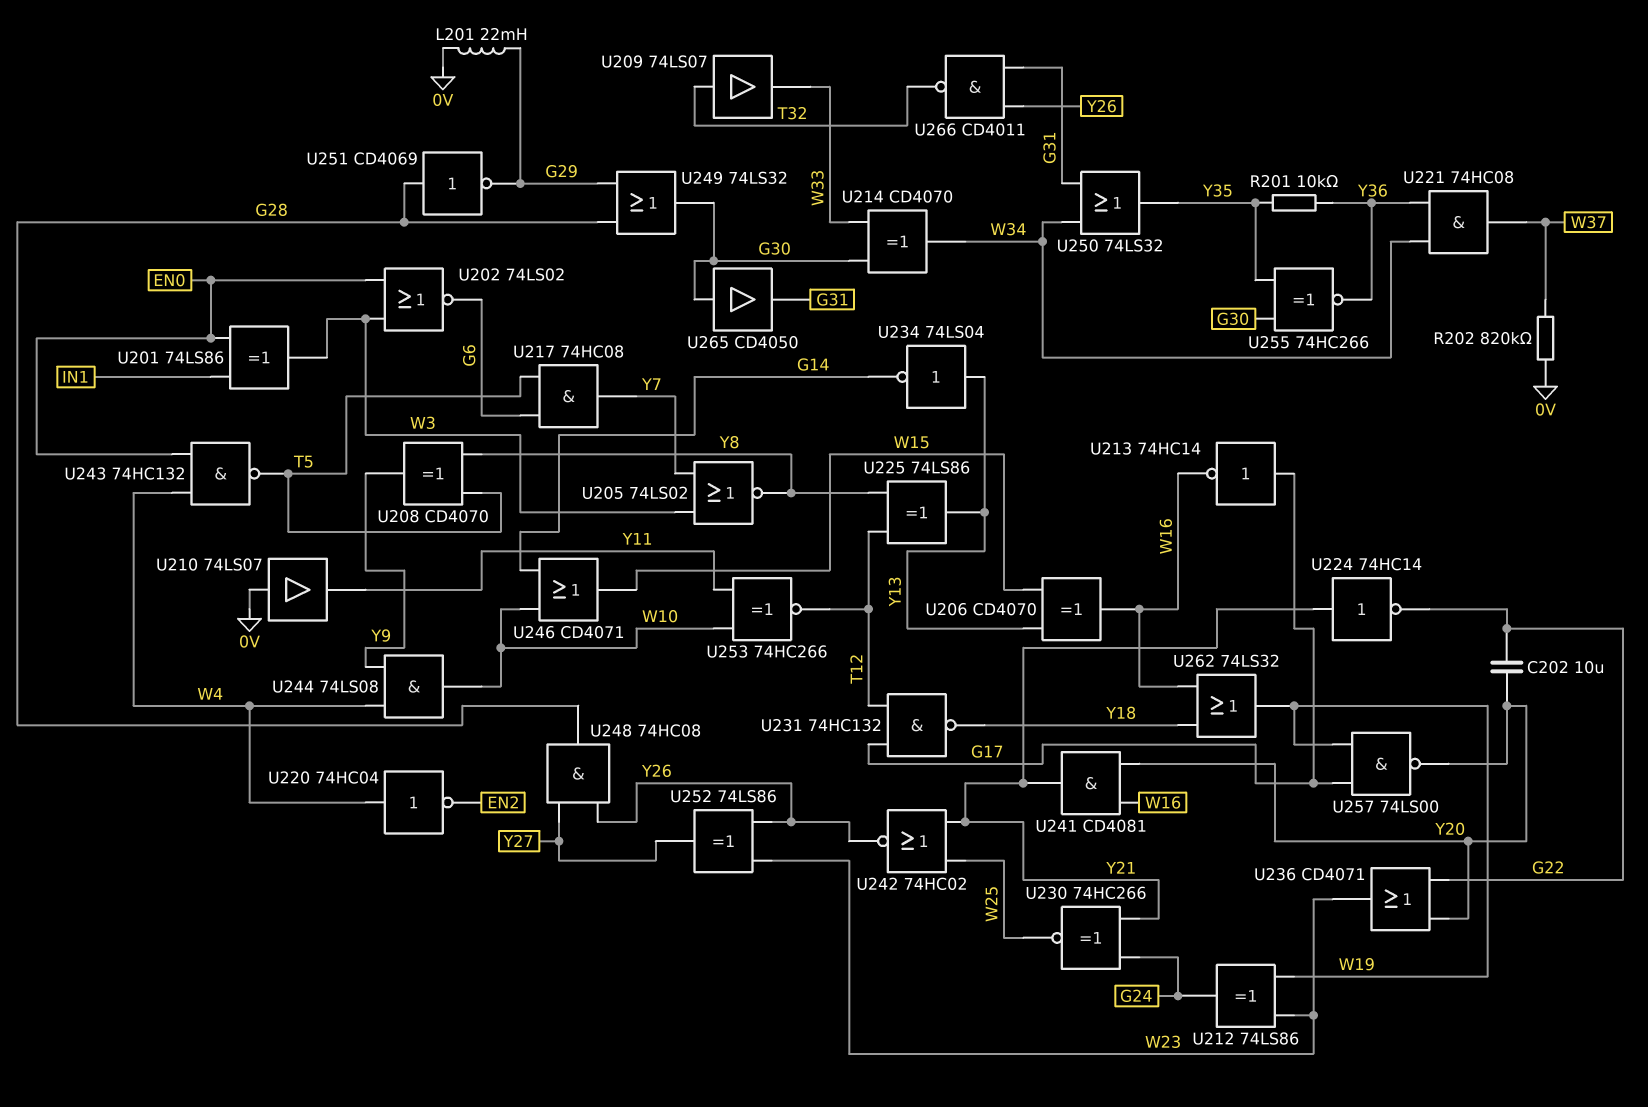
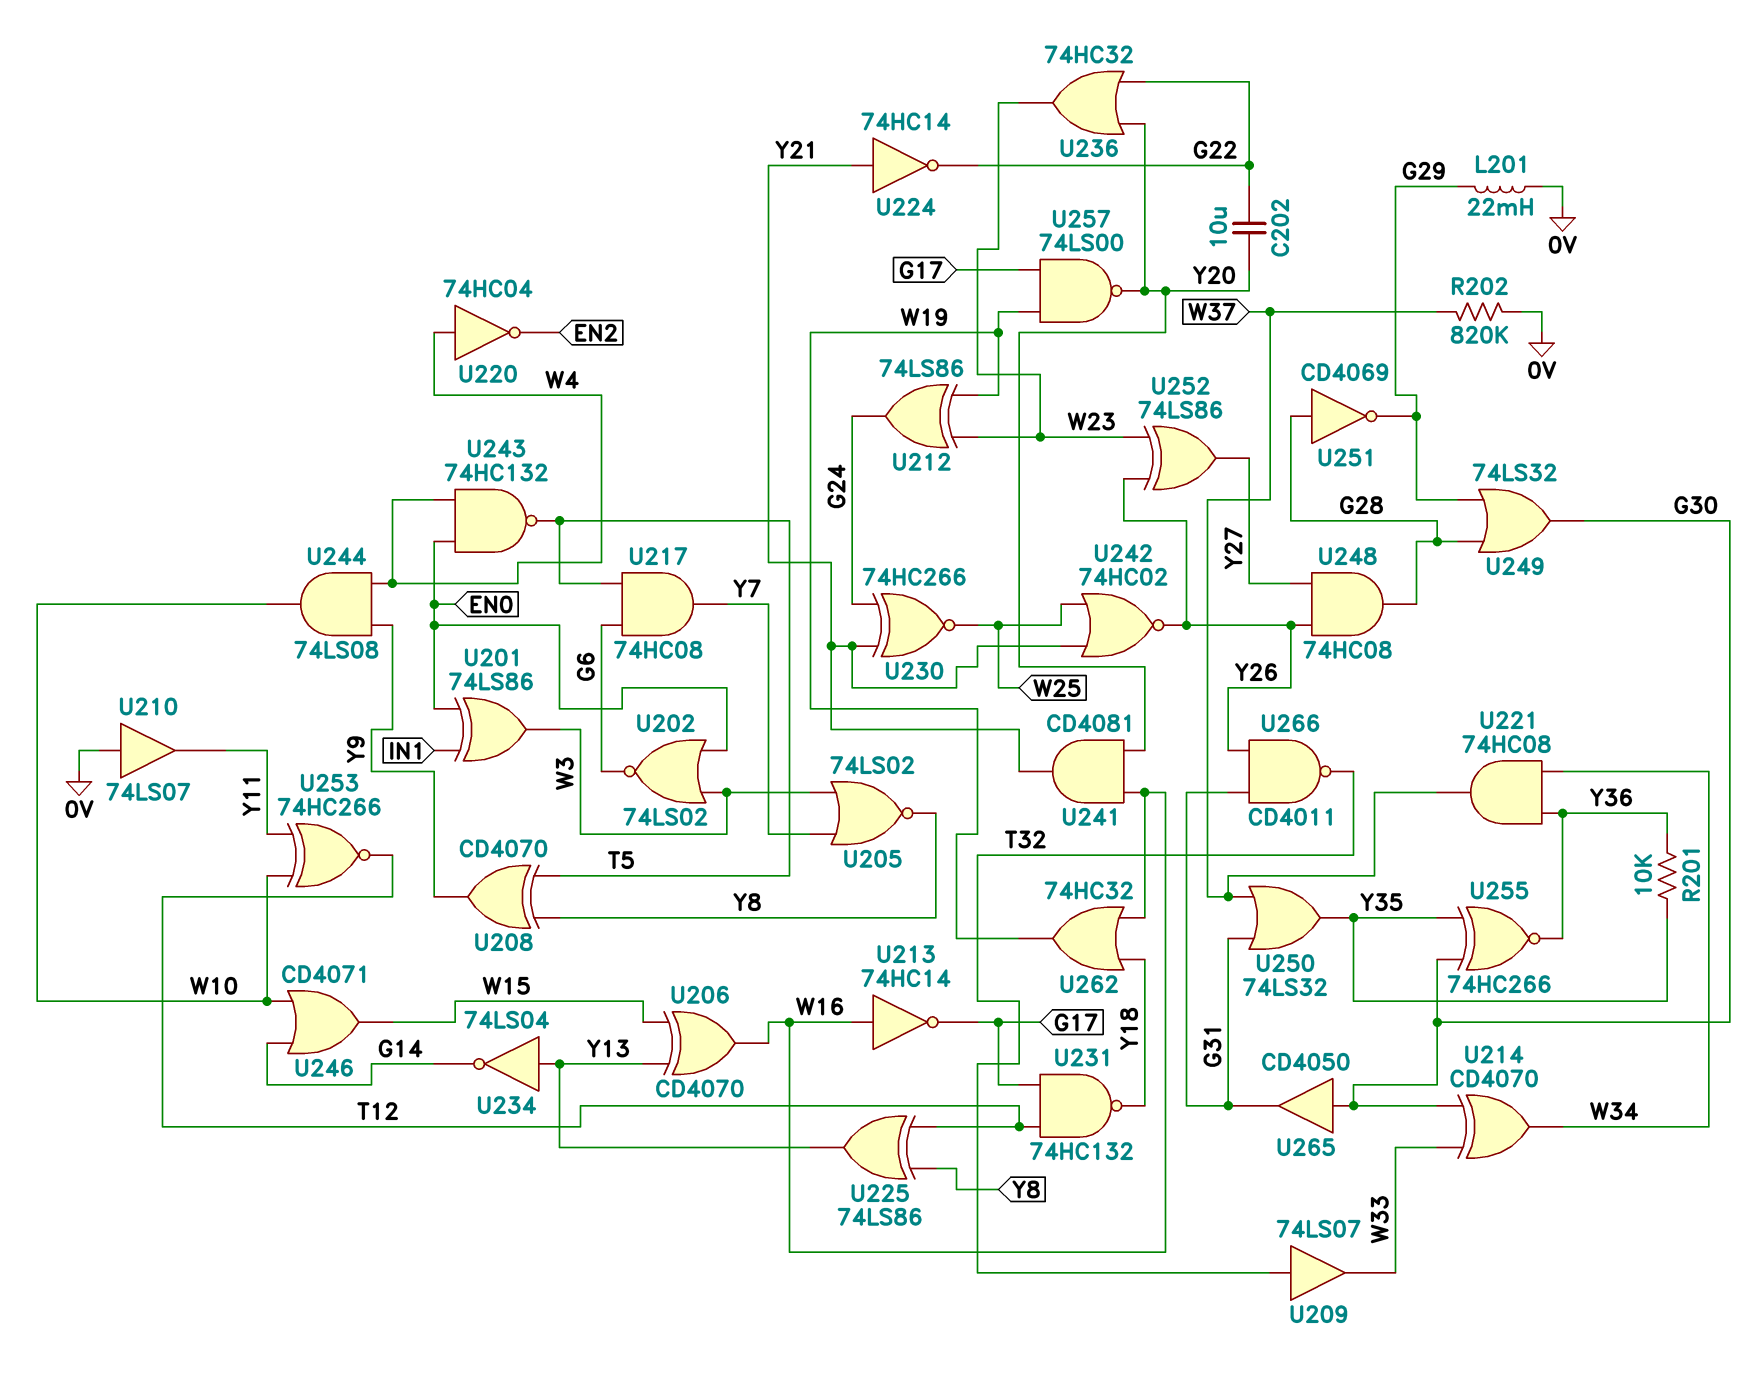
U213: NOT 74HC14 (in G17, out W16) -> NOT 74HC14 (in W16, out G17)
U236: OR CD4071 (in G22, in Y20, out W23) -> OR 74HC32 (in G22, in Y20, out W23)
U250: OR 74LS32 (in G31, in W34, out Y35) -> OR 74LS32 (in G31, in W37, out Y35)
U262: OR 74LS32 (in W16, in Y18, out W19) -> OR 74HC32 (in W16, in Y18, out W19)

